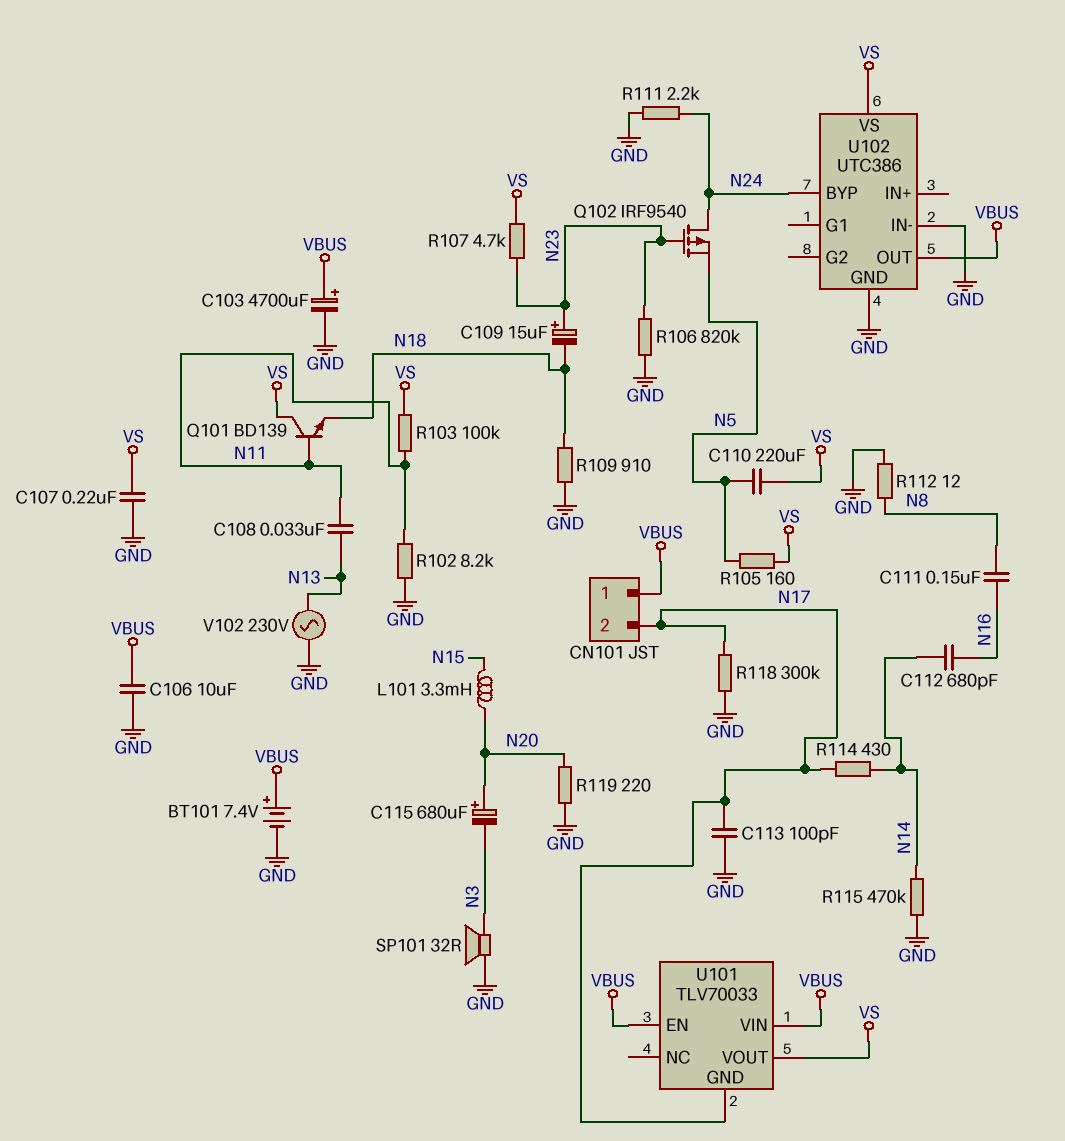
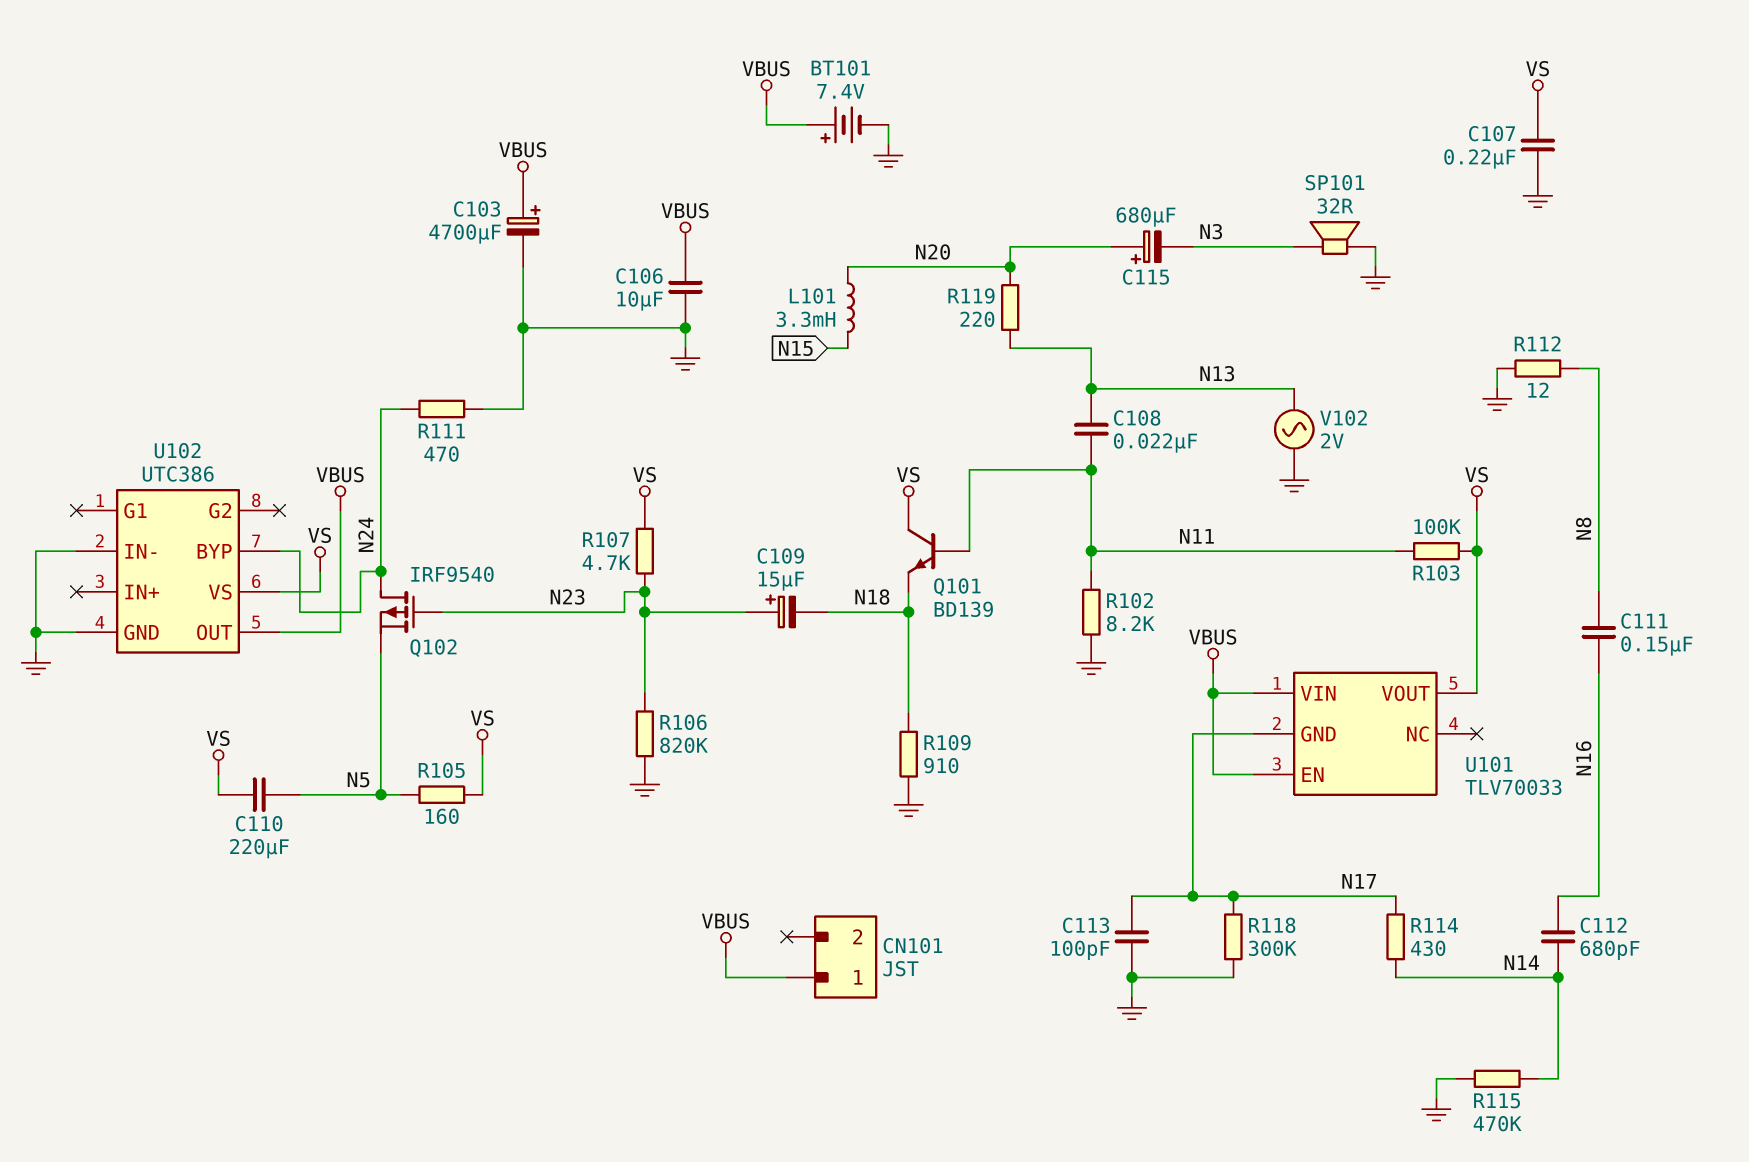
C108: 33nF (N11, N13) -> 22nF (N11, N13)
CN101 pin 2: N17 -> none
R111: 2.2k (GND, N24) -> 470 (GND, N24)
R119: 220 (GND, N20) -> 220 (N13, N20)
V102: AC 230V (GND, N13) -> AC 2V (GND, N13)

